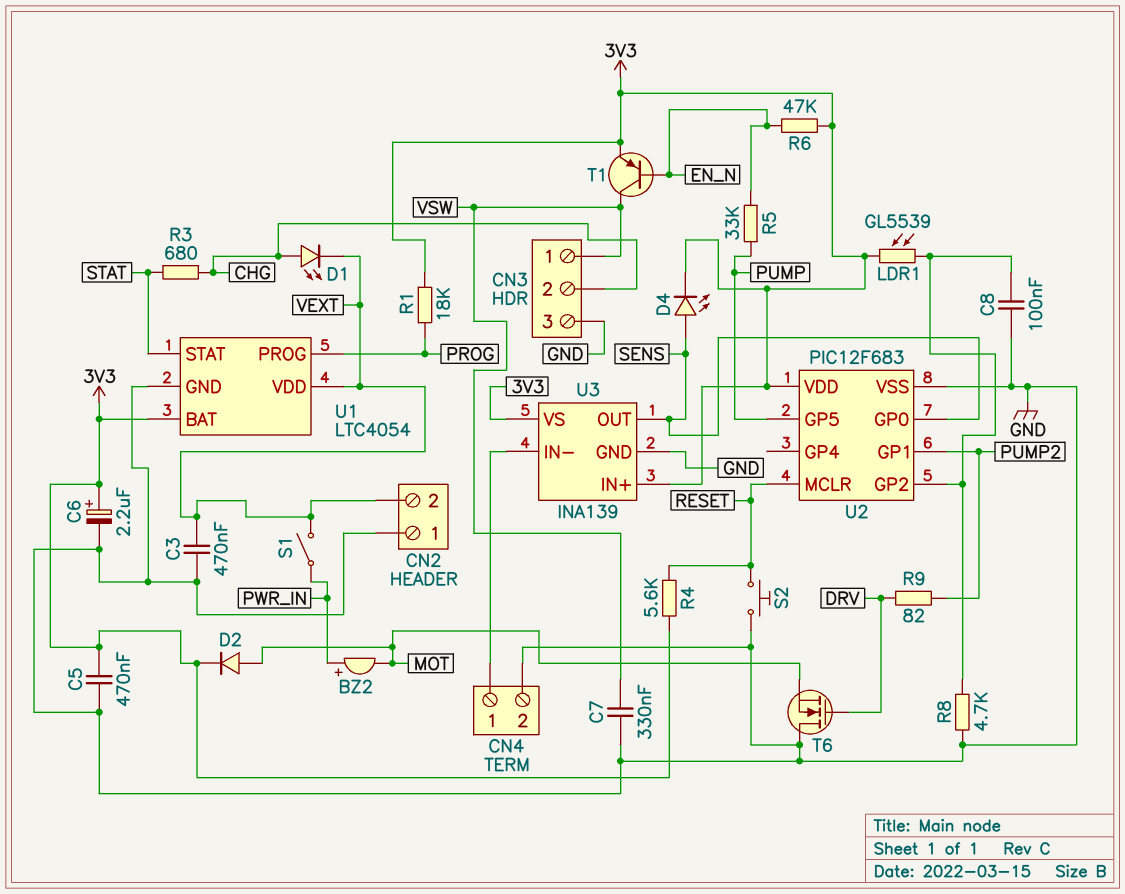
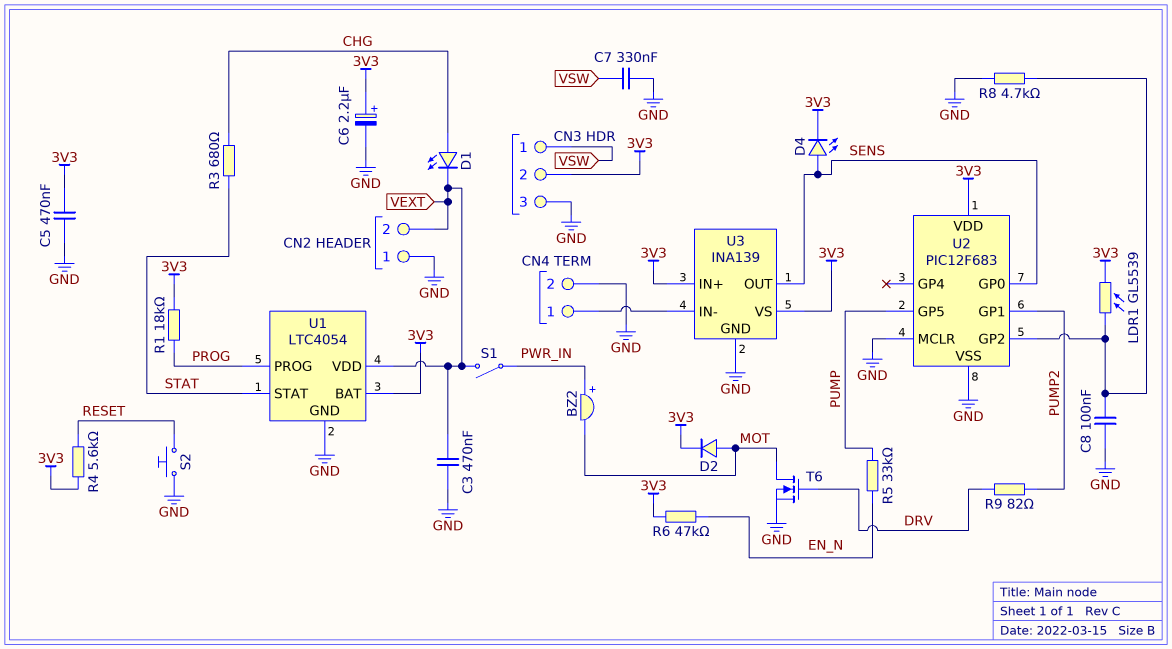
CN3 pin 2: CHG -> 3V3
T1: PNP (B EN_N, C VSW, E 3V3) -> none
T6: NMOS (G DRV, D GND, S MOT) -> NMOS (G DRV, D MOT, S GND)
U2 pin MCLR: RESET -> GND

